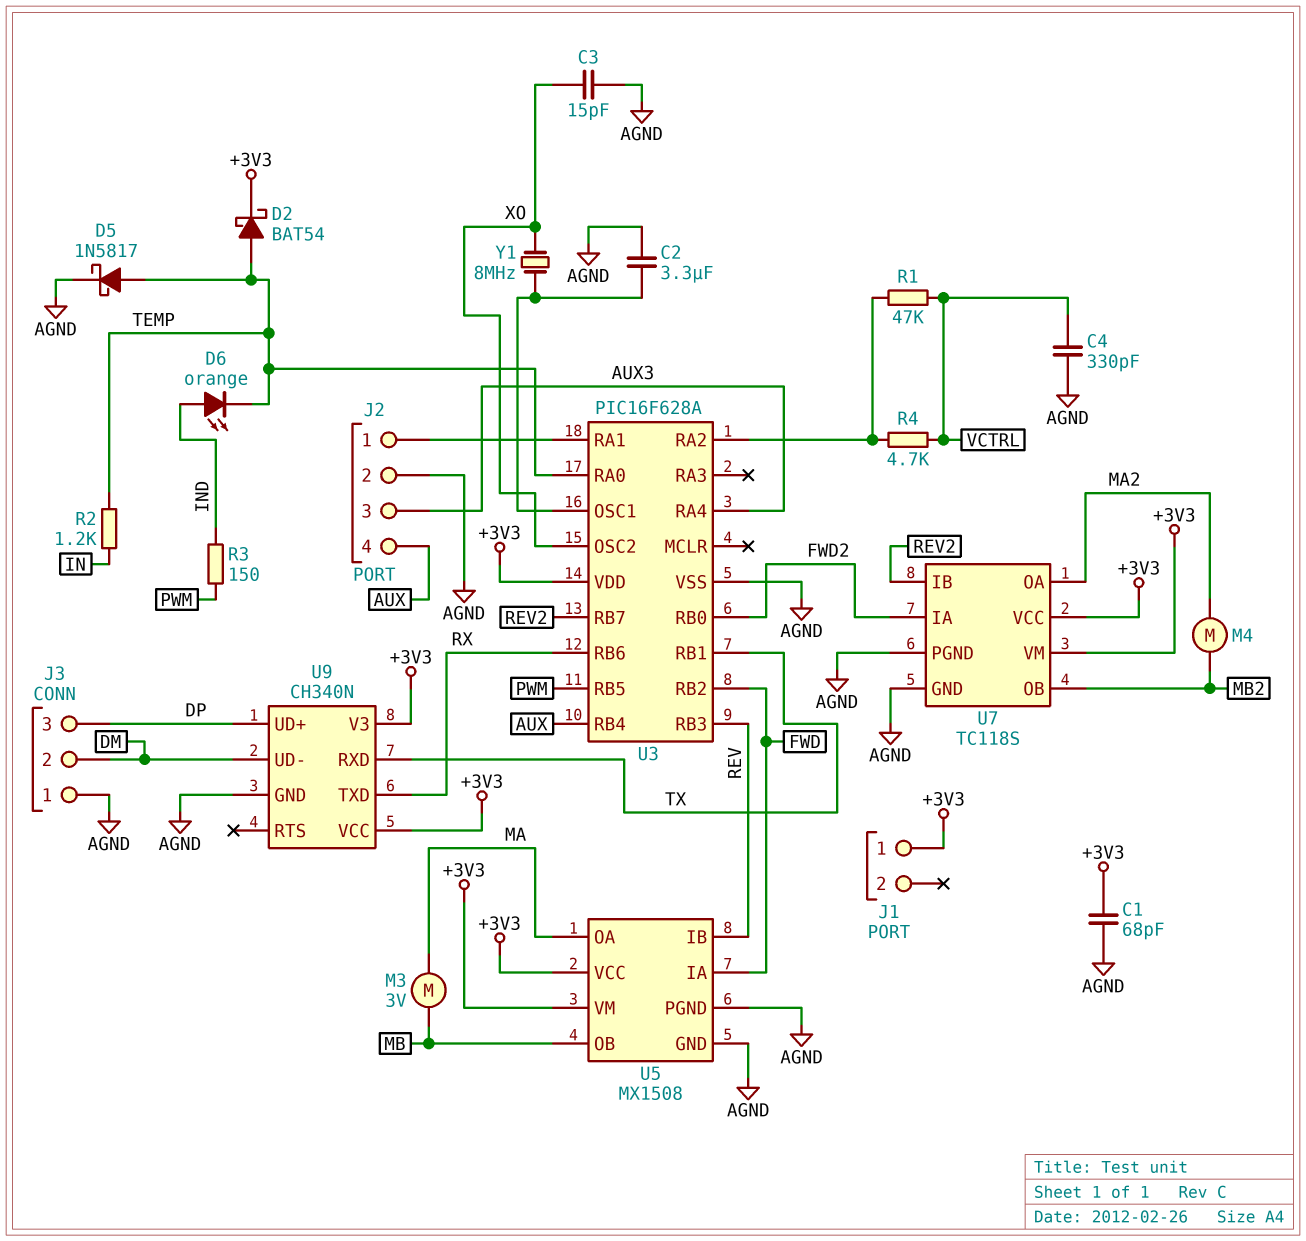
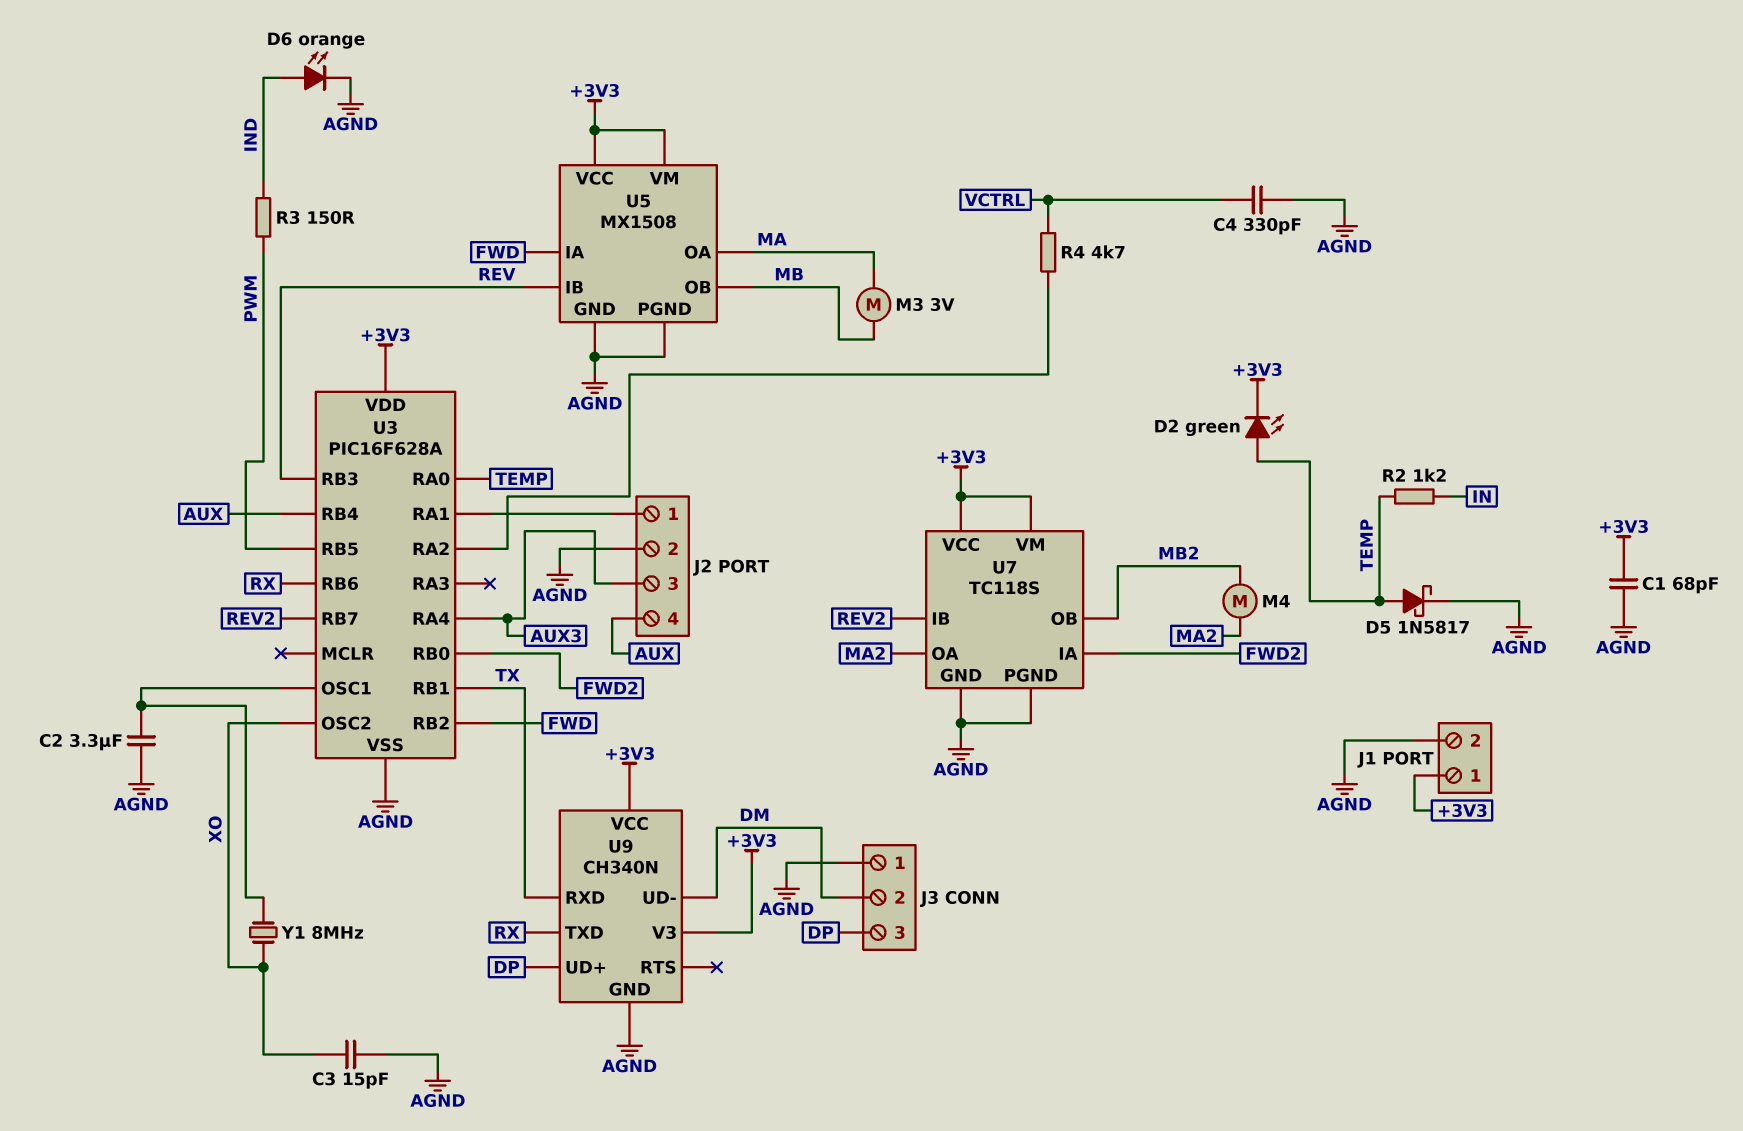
D2: schottky BAT54 (A TEMP, K +3V3) -> LED green (A TEMP, K +3V3)
D6: LED orange (A IND, K TEMP) -> LED orange (A IND, K AGND)
J1 pin 2: none -> AGND
R1: 47k (U3/RA2, VCTRL) -> none

